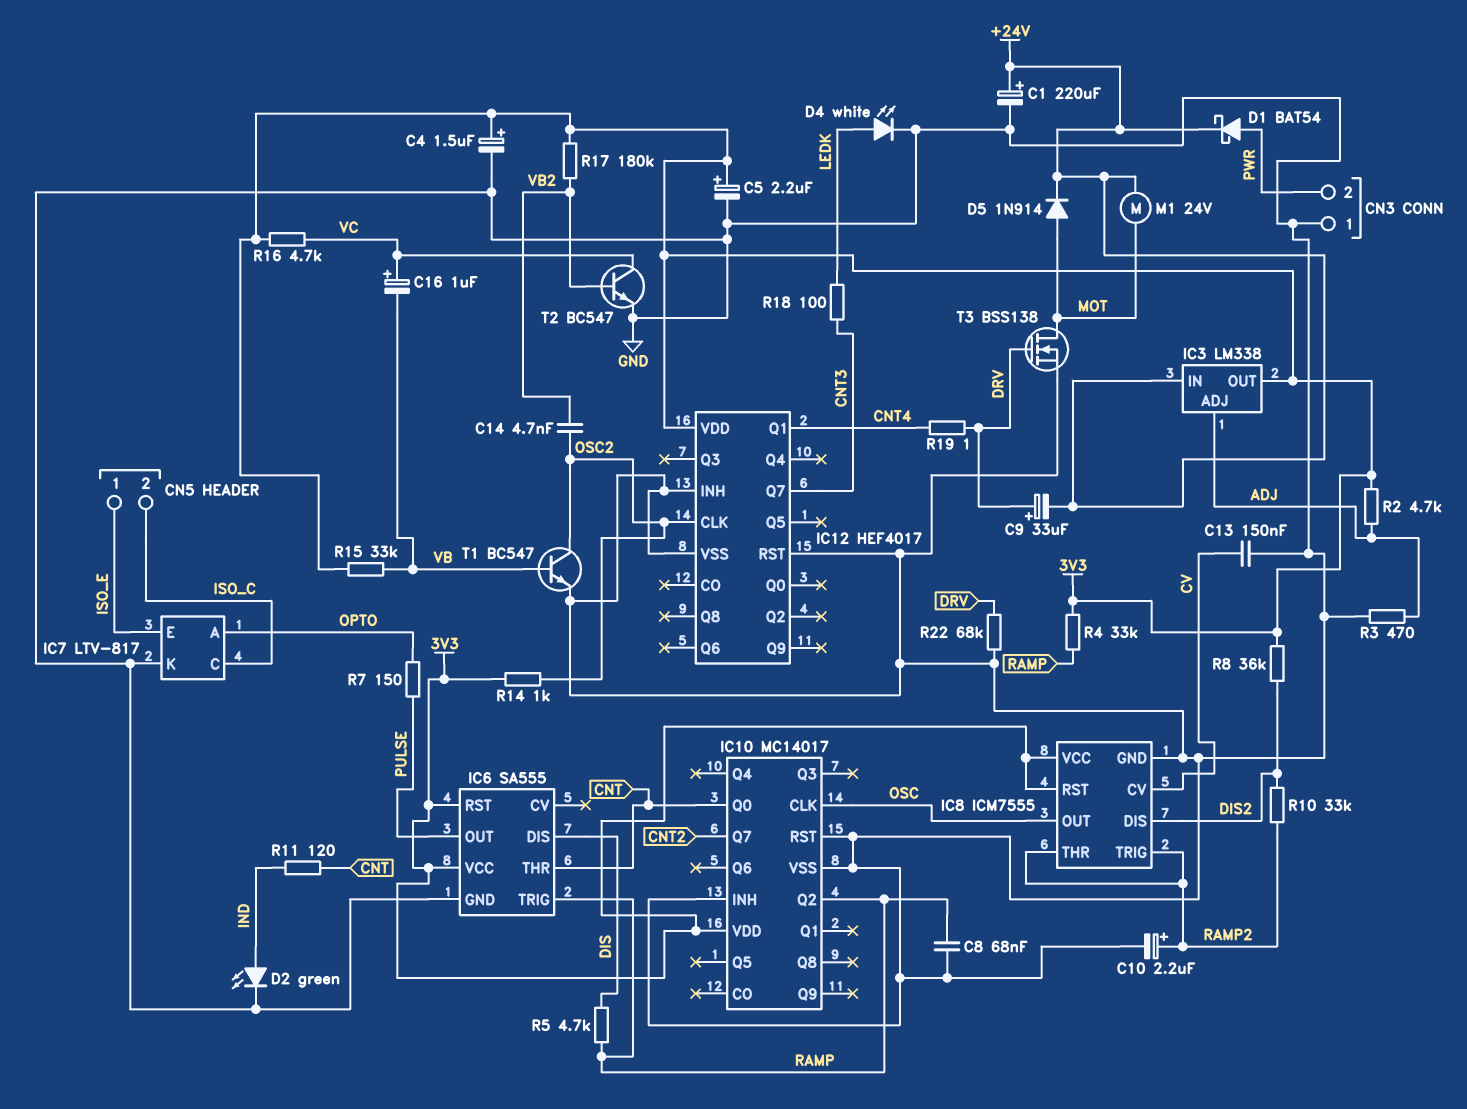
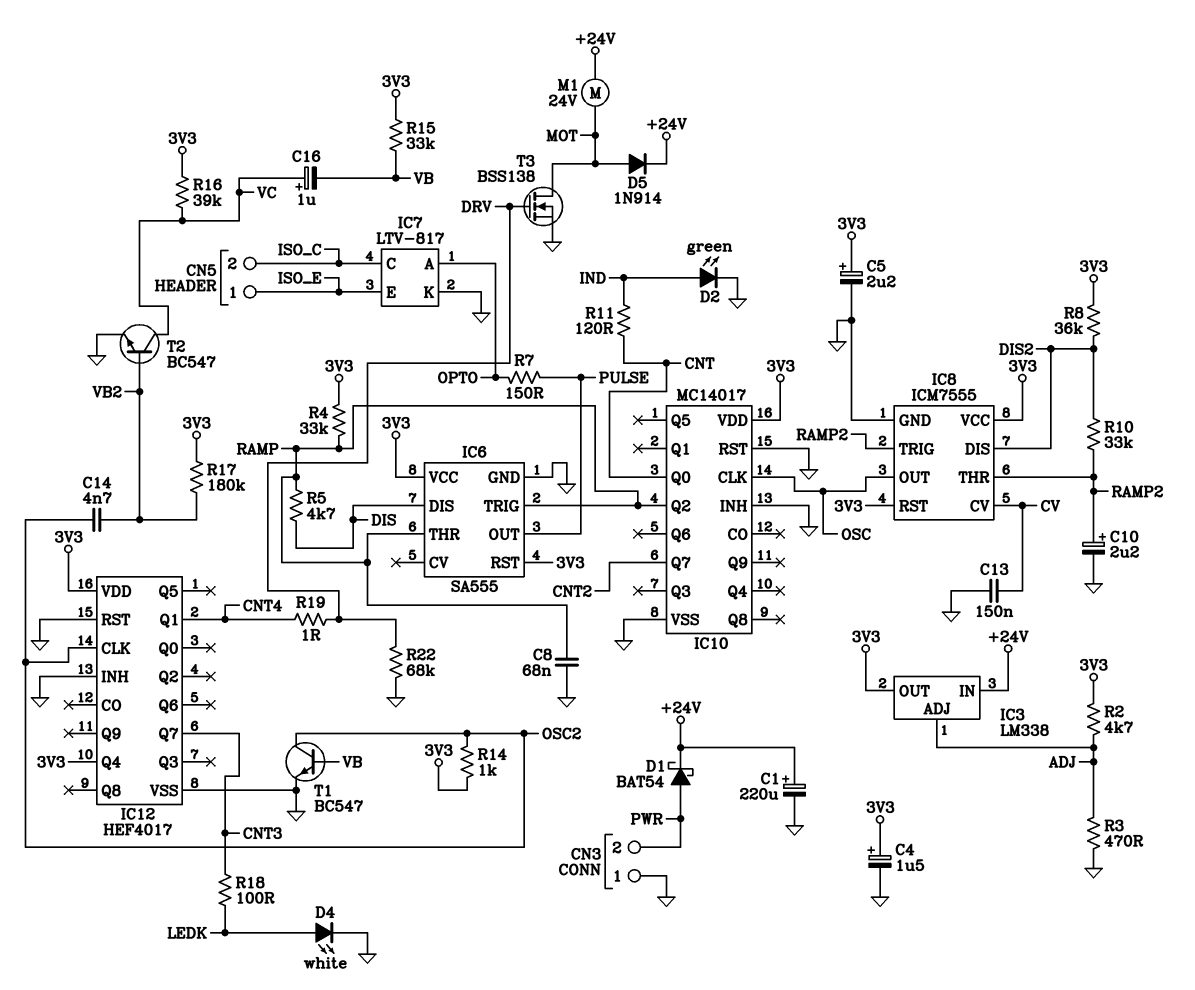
C9: 33uF (plus DRV, minus +24V) -> none
IC6 pin THR: CNT -> RAMP
IC12 pin Q4: none -> 3V3
R16: 4.7k (3V3, VC) -> 39k (3V3, VC)

